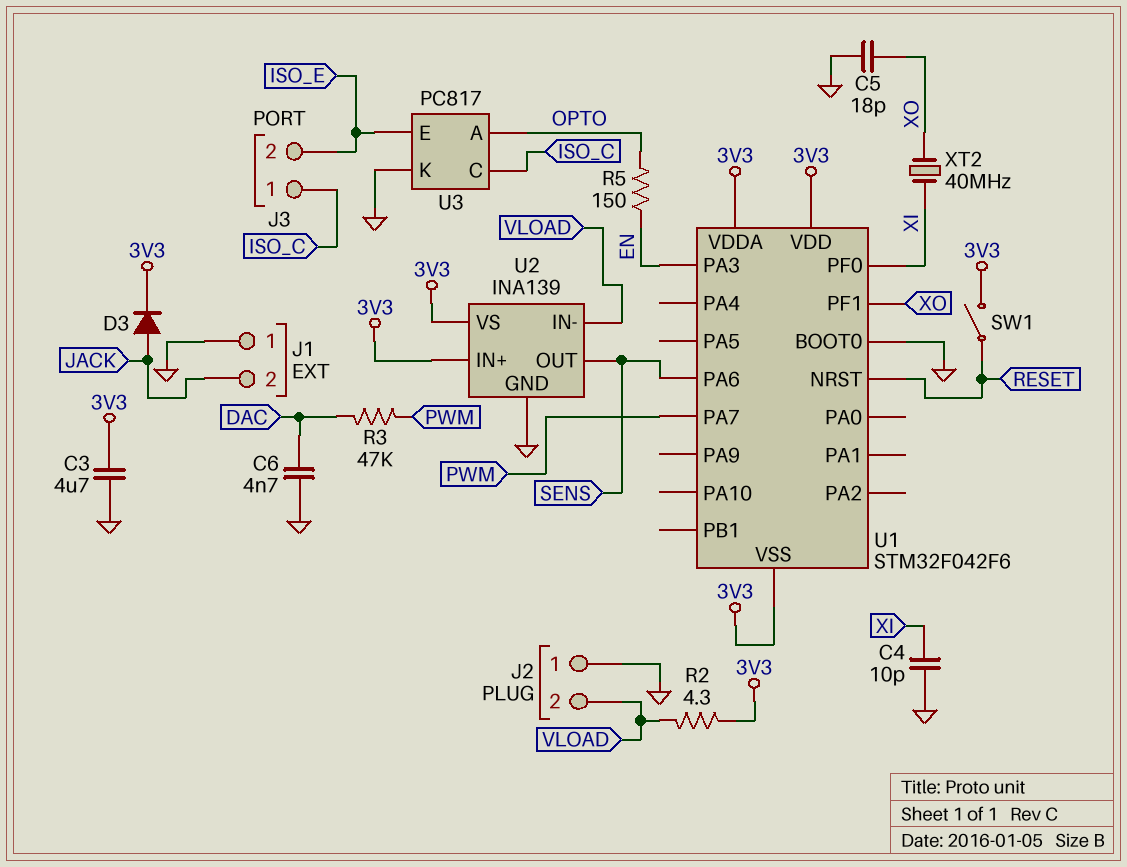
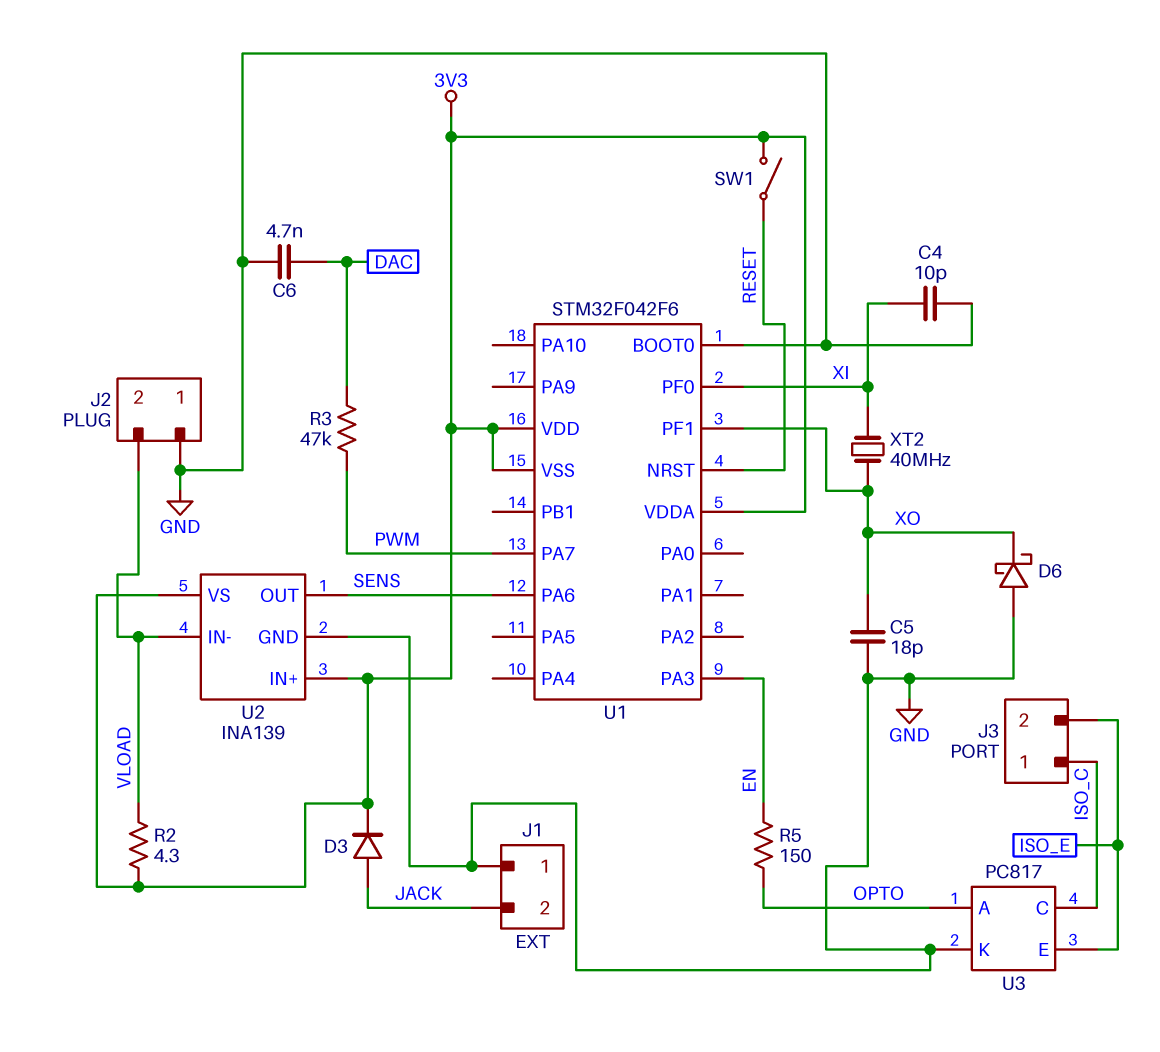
C3: 4.7uF (3V3, GND) -> none
D6: none -> schottky (A GND, K XO)

